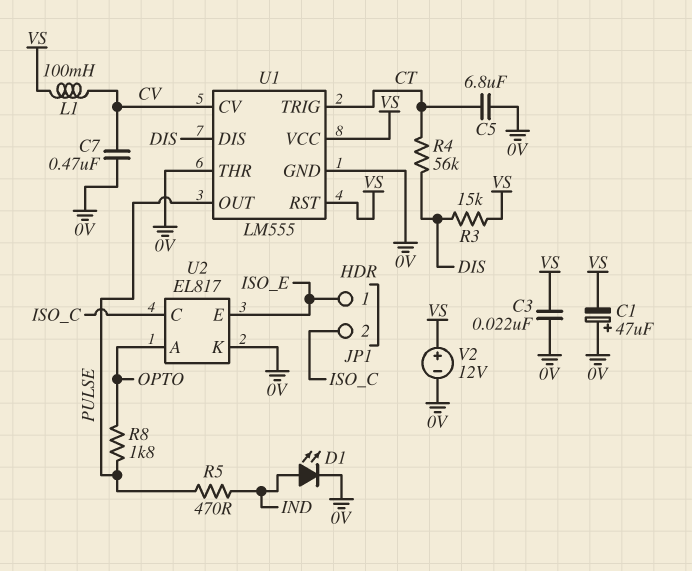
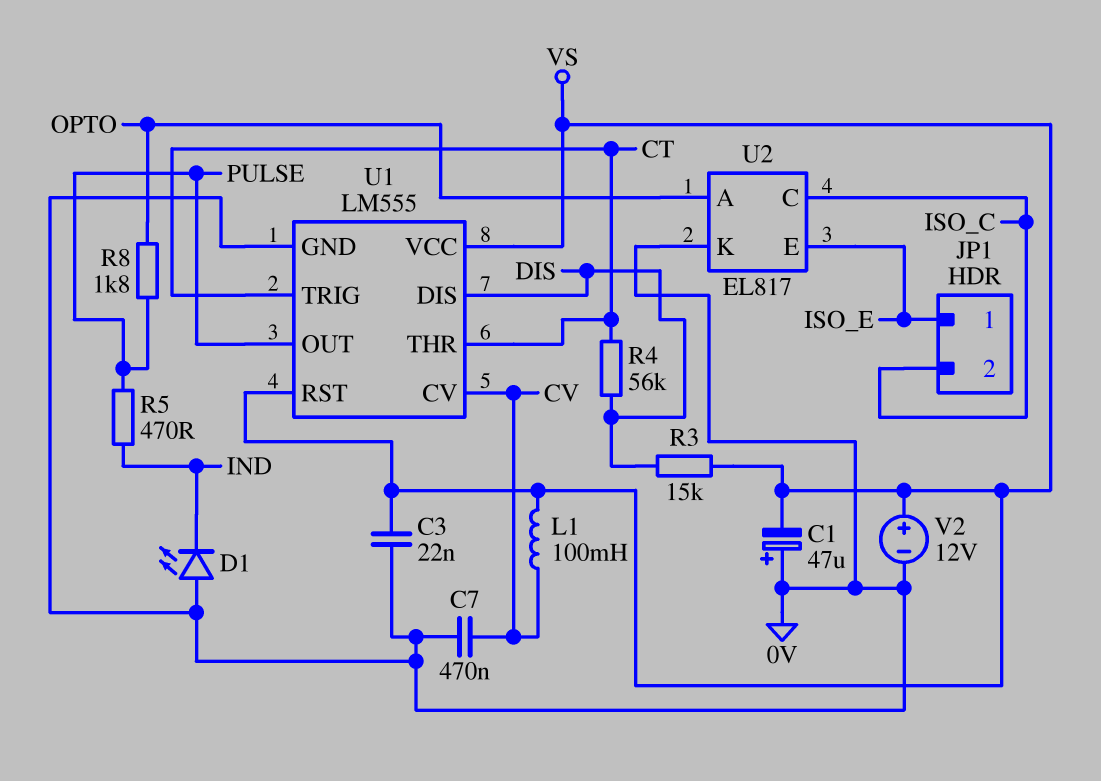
C5: 6.8uF (0V, CT) -> none
D1: LED (A IND, K 0V) -> LED (A 0V, K IND)
U1 pin THR: 0V -> CT

